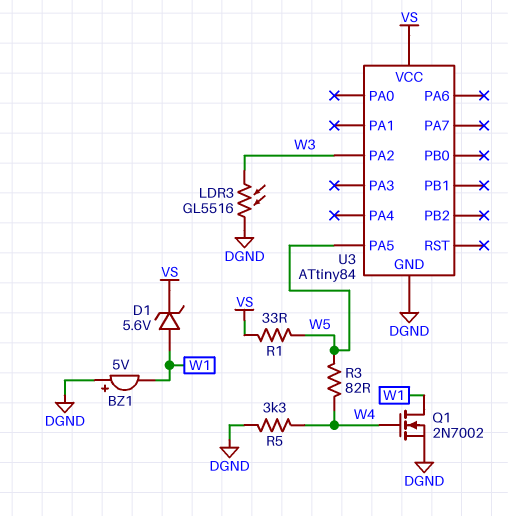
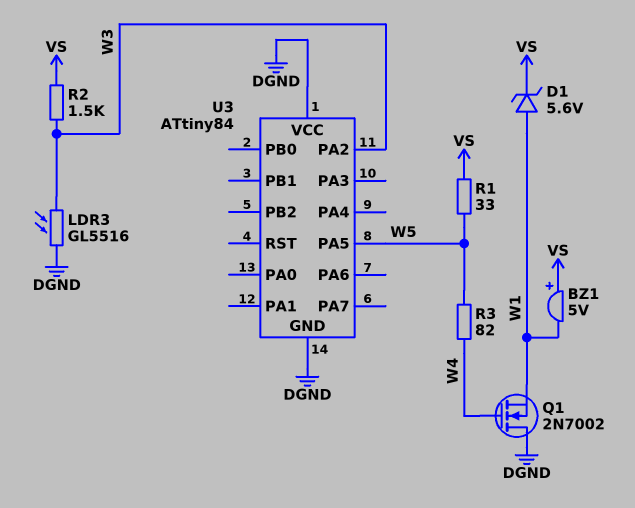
BZ1: buzzer 5V (plus DGND, minus W1) -> buzzer 5V (plus VS, minus W1)
Q1: NMOS 2N7002 (G W4, D W1, S DGND) -> NMOS 2N7002 (G W4, D DGND, S W1)
R2: none -> 1.5k (VS, W3)
R5: 3.3k (DGND, W4) -> none
U3 pin VCC: VS -> DGND

